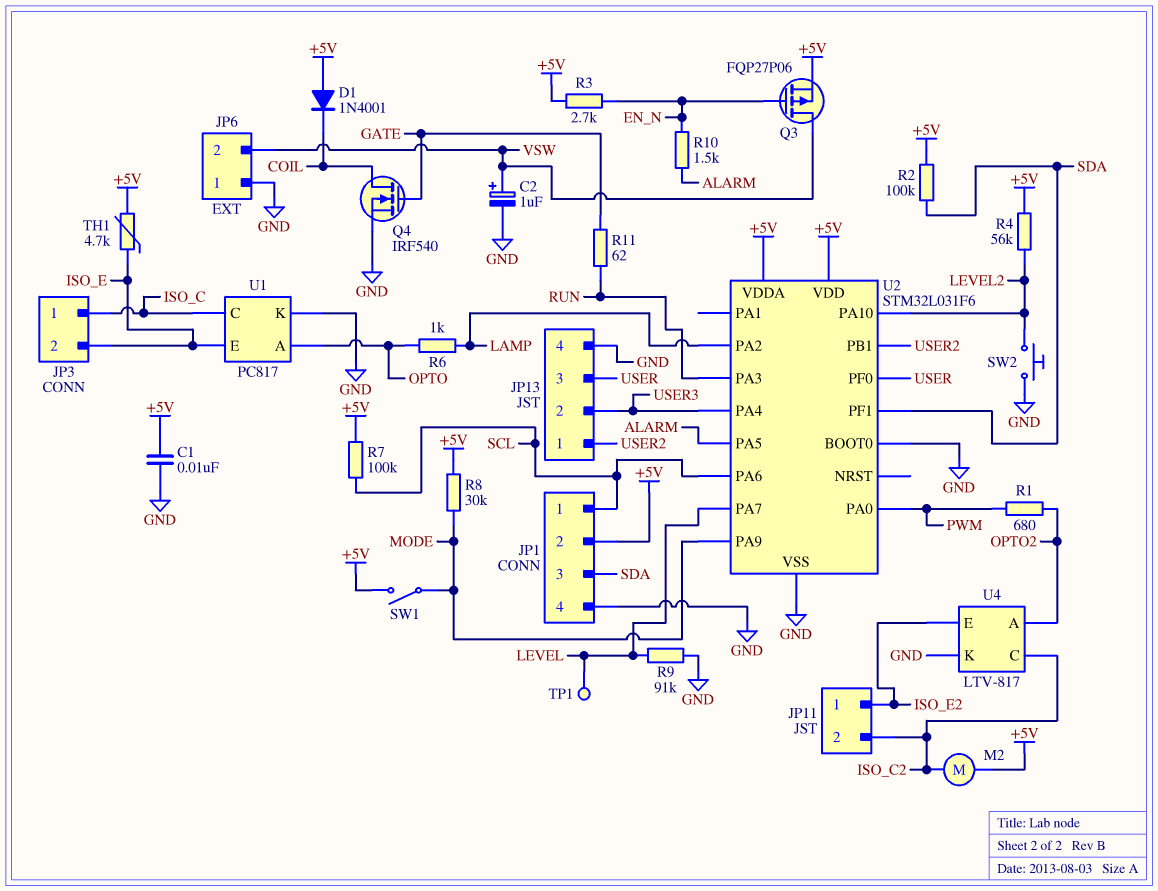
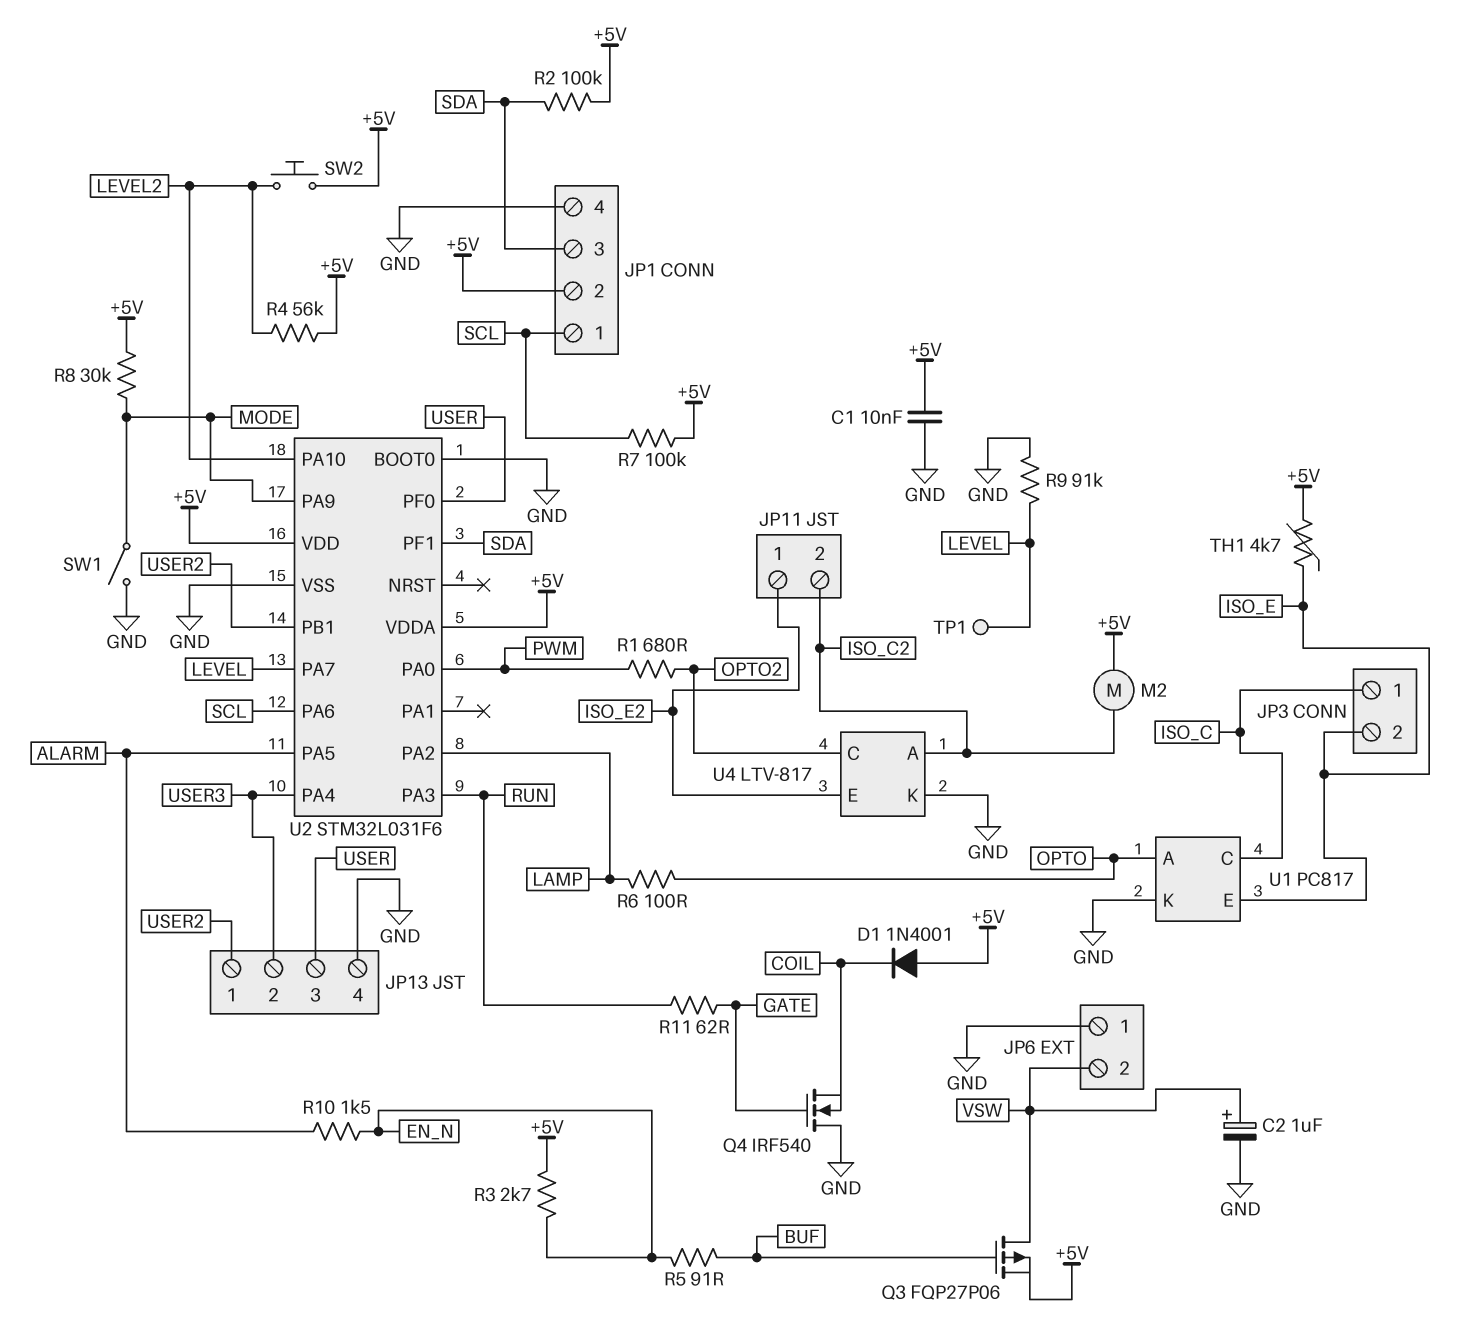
Q3: PMOS FQP27P06 (G EN_N, D VSW, S +5V) -> PMOS FQP27P06 (G BUF, D VSW, S +5V)
Q4: NMOS IRF540 (G GATE, D COIL, S GND) -> NMOS IRF540 (G GATE, D GND, S COIL)
R5: none -> 91 (BUF, EN_N)
R6: 1k (LAMP, OPTO) -> 100 (LAMP, OPTO)
SW1: switch (+5V, MODE) -> switch (GND, MODE)
SW2: button (GND, LEVEL2) -> button (+5V, LEVEL2)
U4 pin A: OPTO2 -> ISO_C2
U4 pin C: ISO_C2 -> OPTO2

